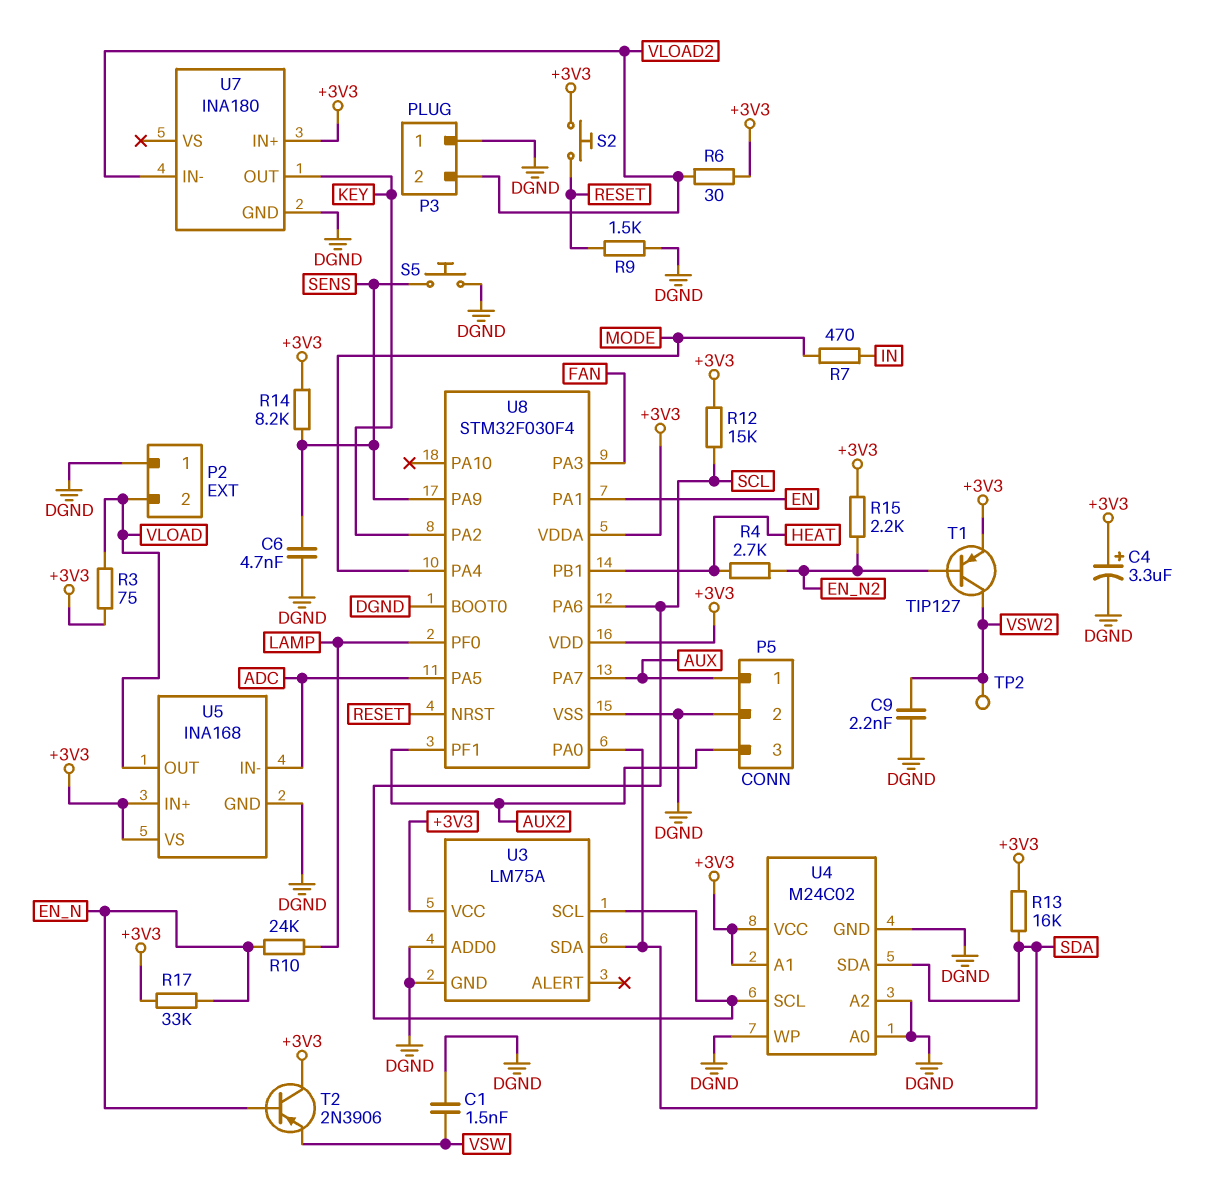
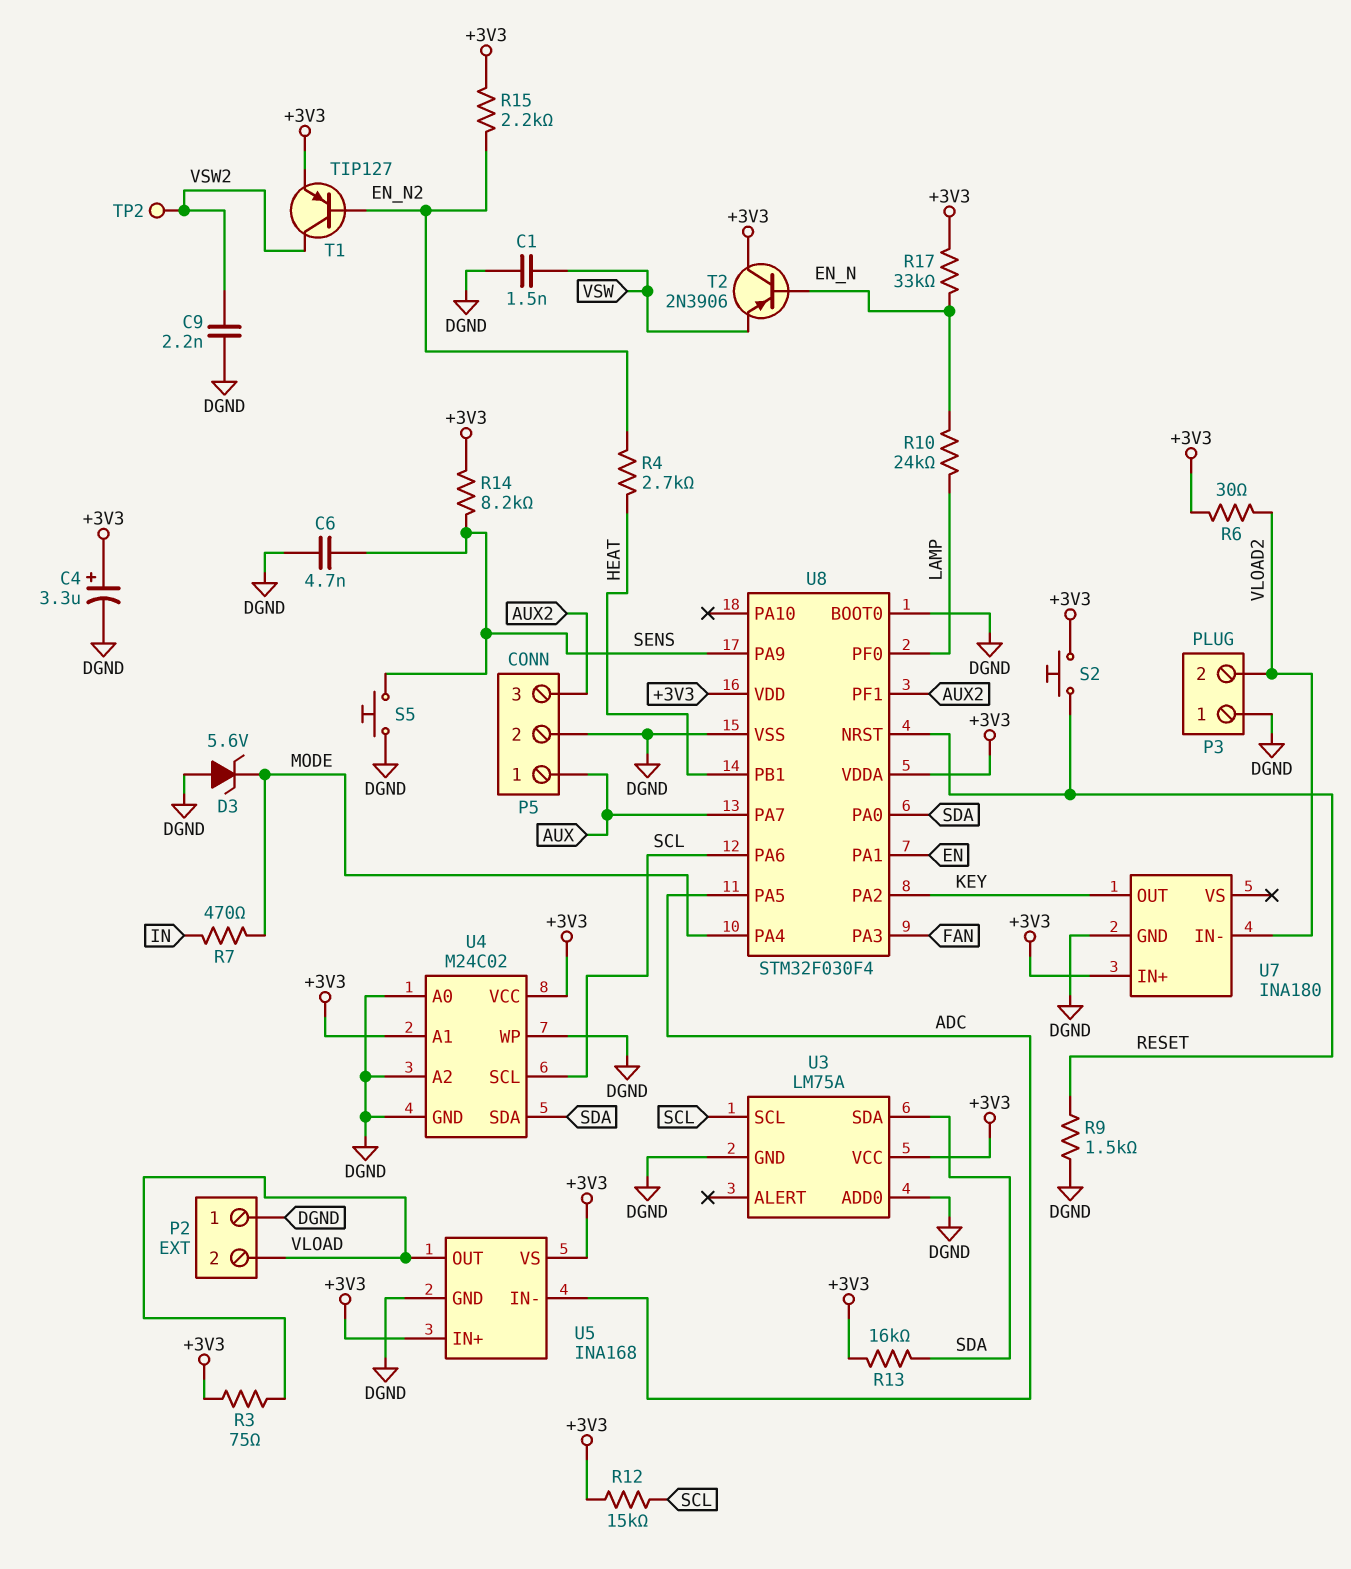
D3: none -> zener 5.6V (A DGND, K MODE)

